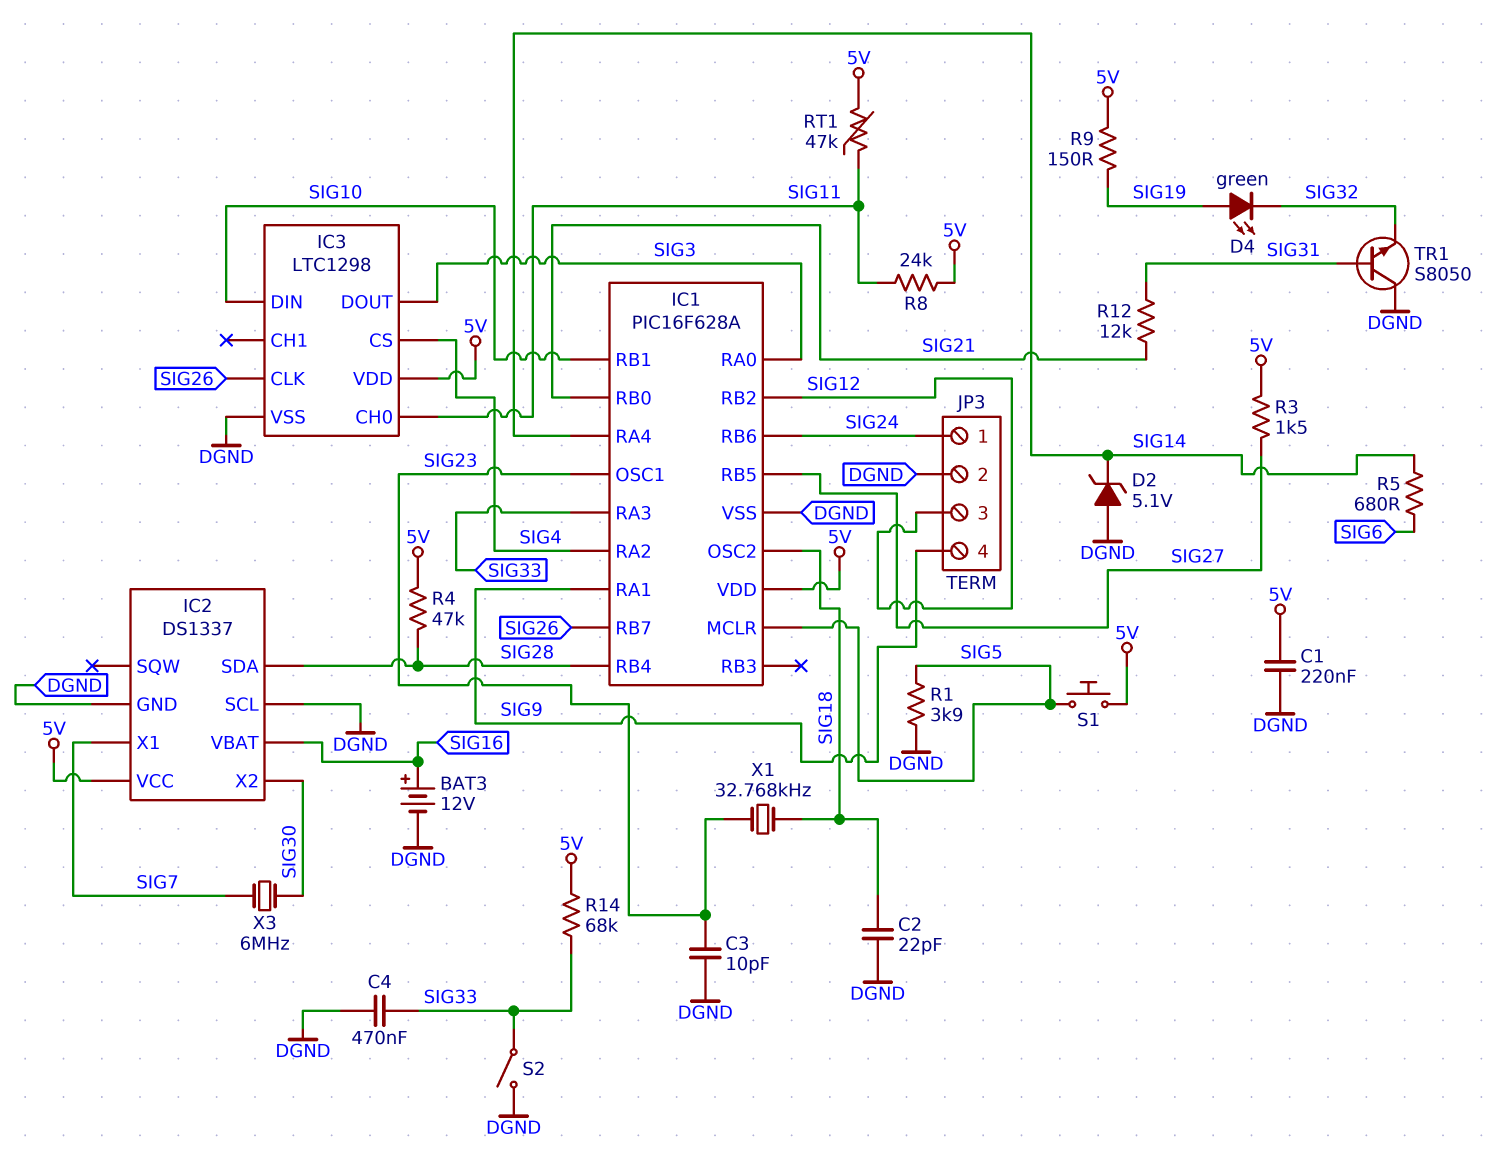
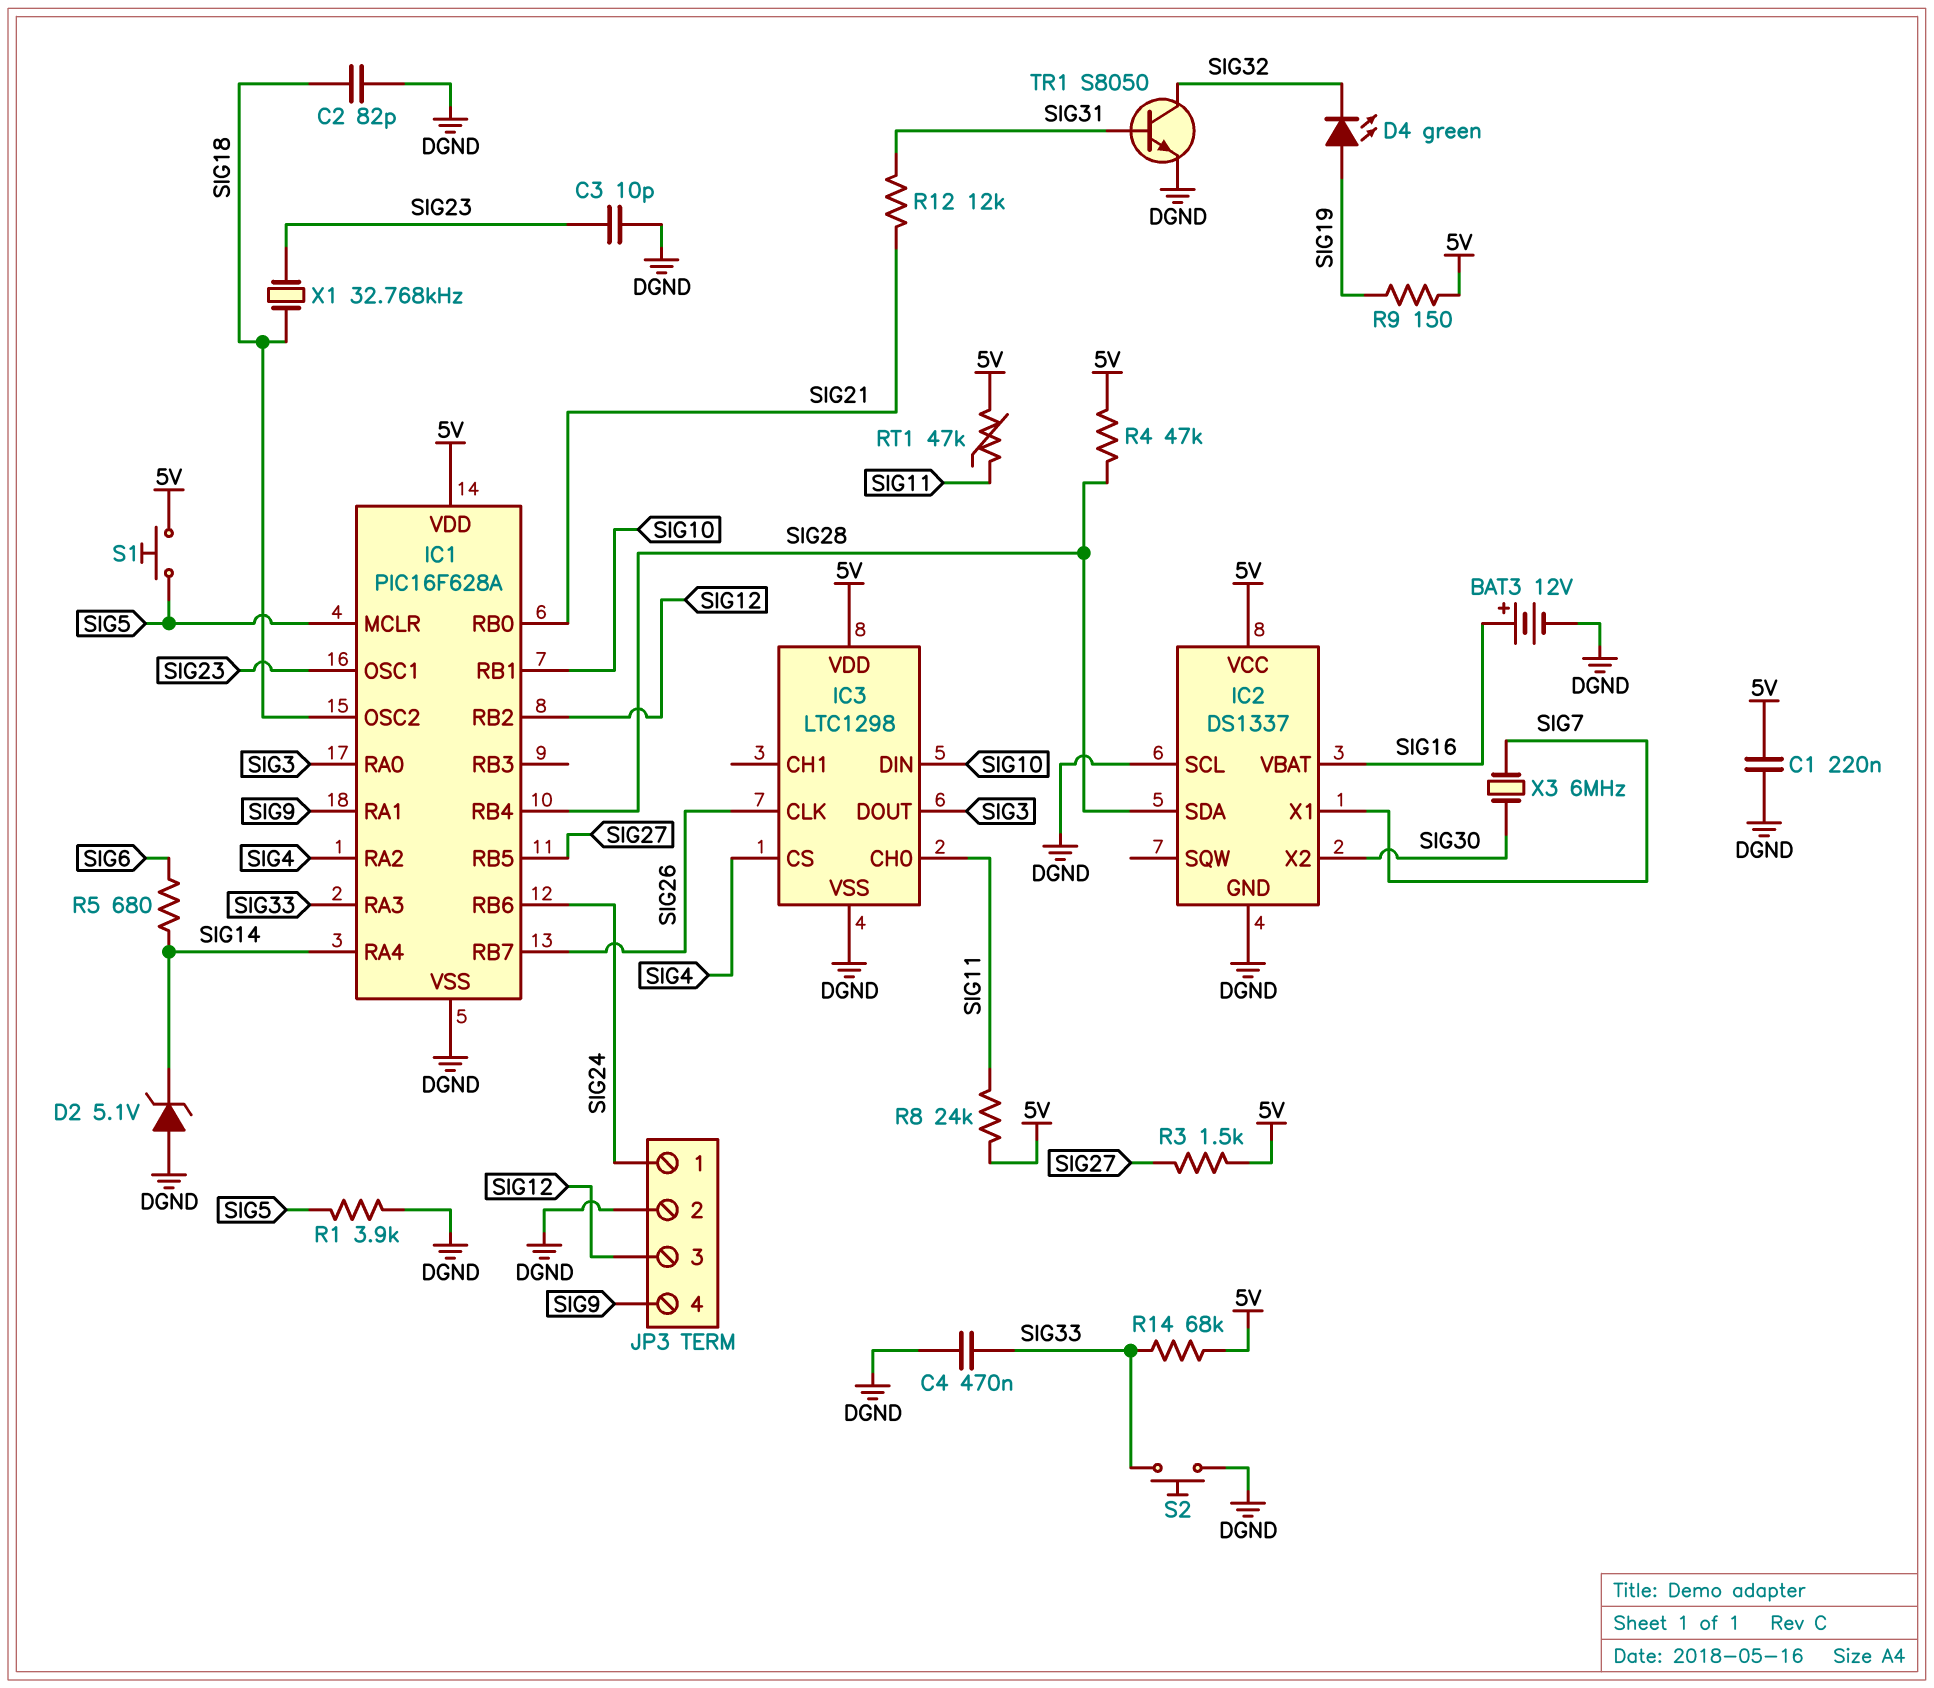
C2: 22pF (DGND, SIG18) -> 82pF (DGND, SIG18)
S2: switch (DGND, SIG33) -> button (DGND, SIG33)
TR1: NPN S8050 (B SIG31, C DGND, E SIG32) -> NPN S8050 (B SIG31, C SIG32, E DGND)

